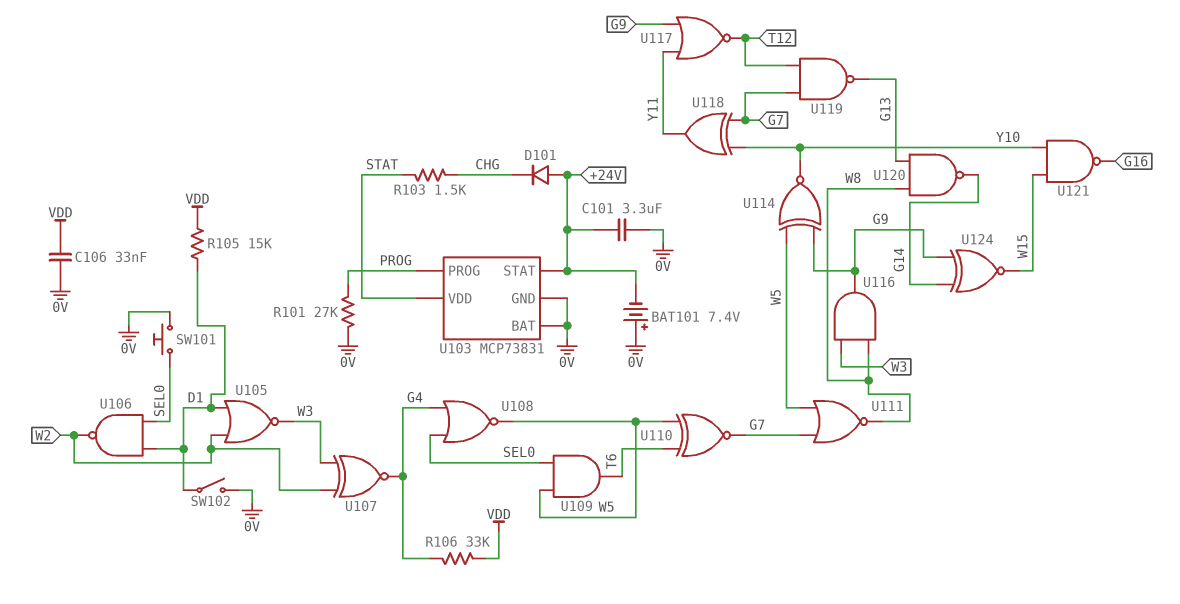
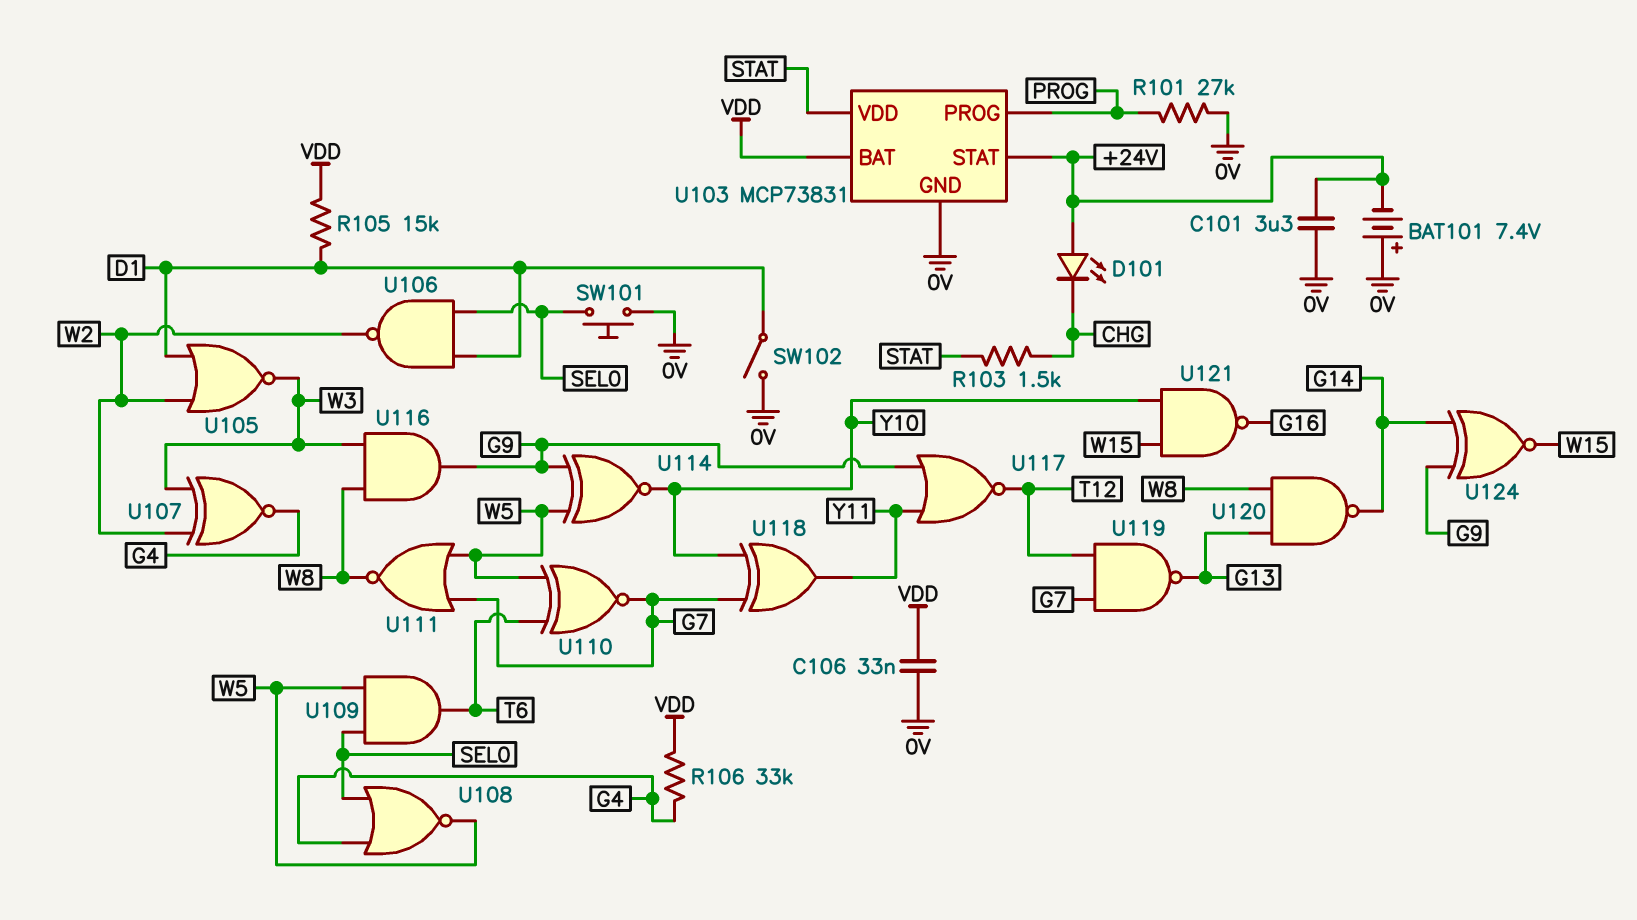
D101: diode (A +24V, K CHG) -> LED (A +24V, K CHG)
U103 pin BAT: 0V -> VDD

